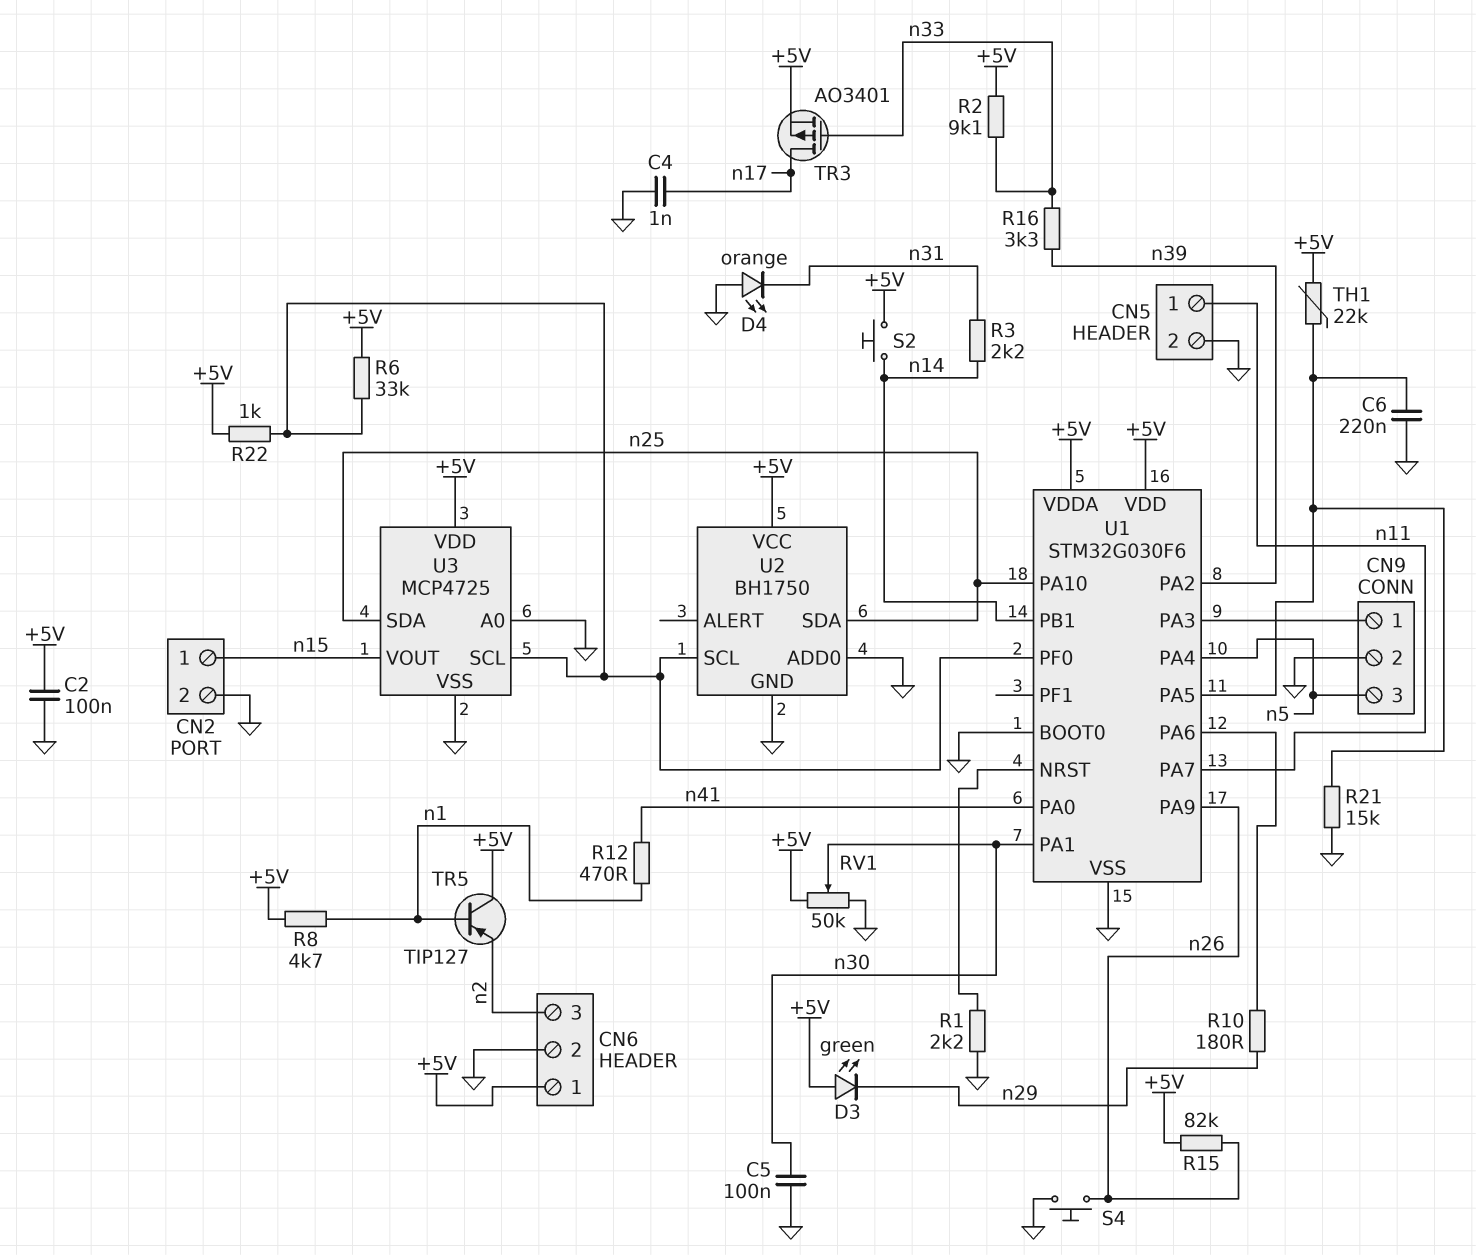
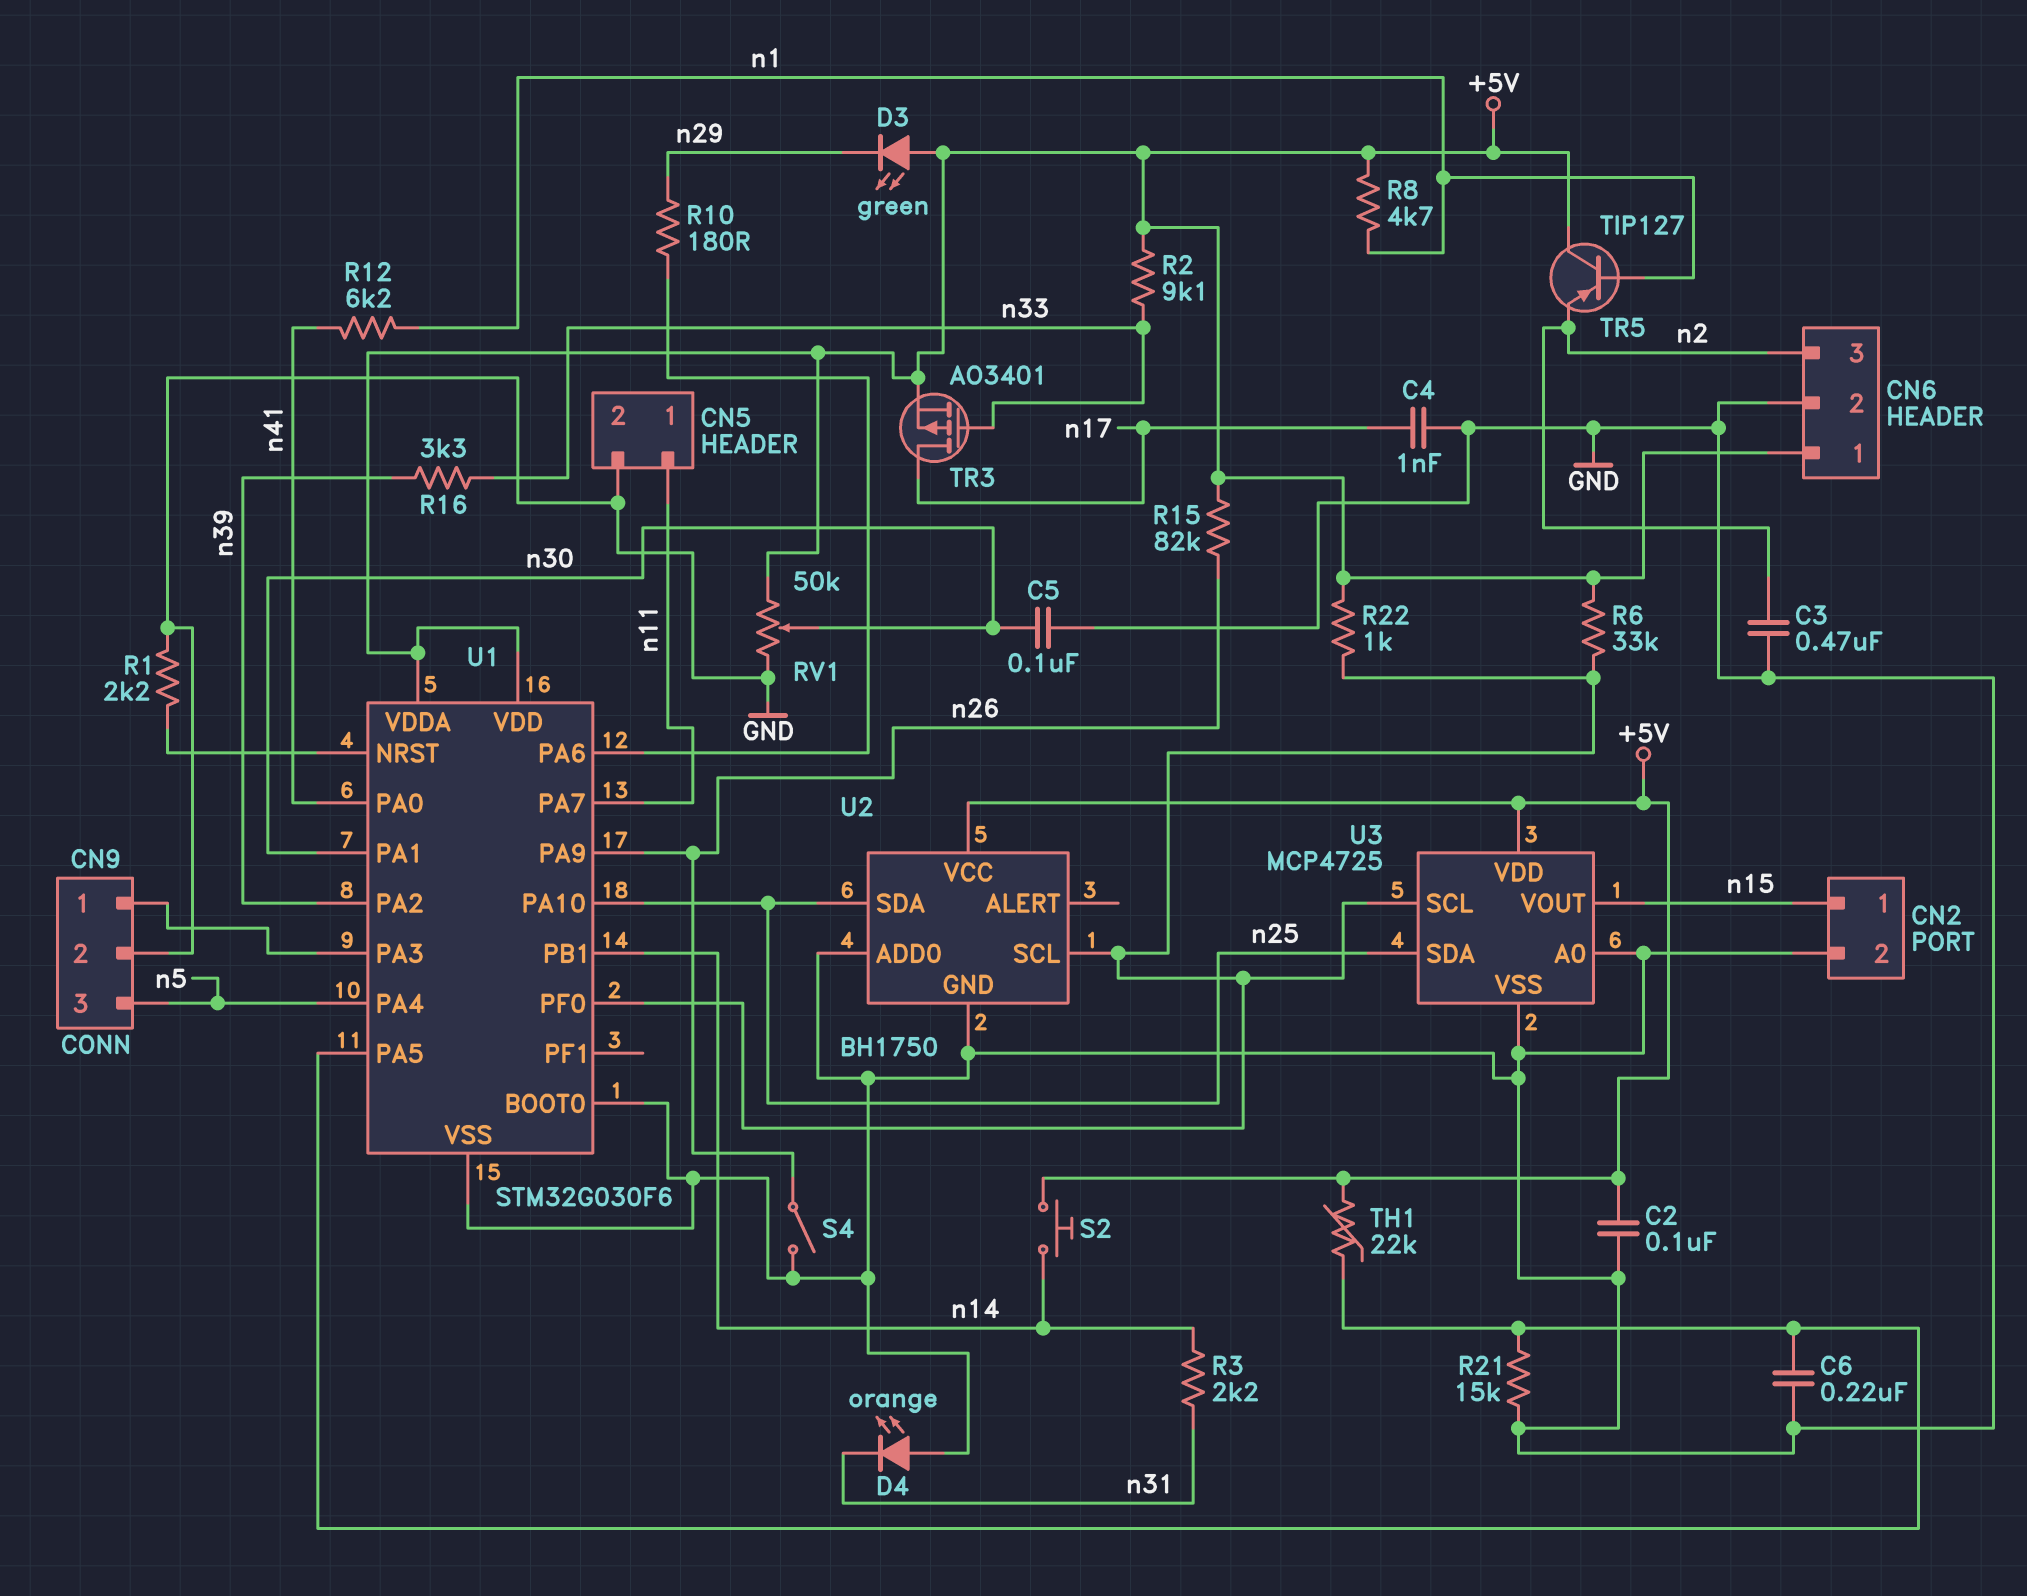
C3: none -> 470nF (GND, n2)
R12: 470 (n1, n41) -> 6.2k (n1, n41)
S4: button (GND, n26) -> switch (GND, n26)

